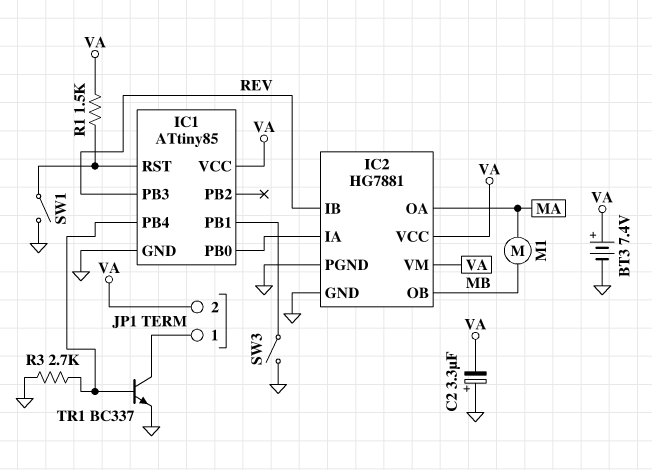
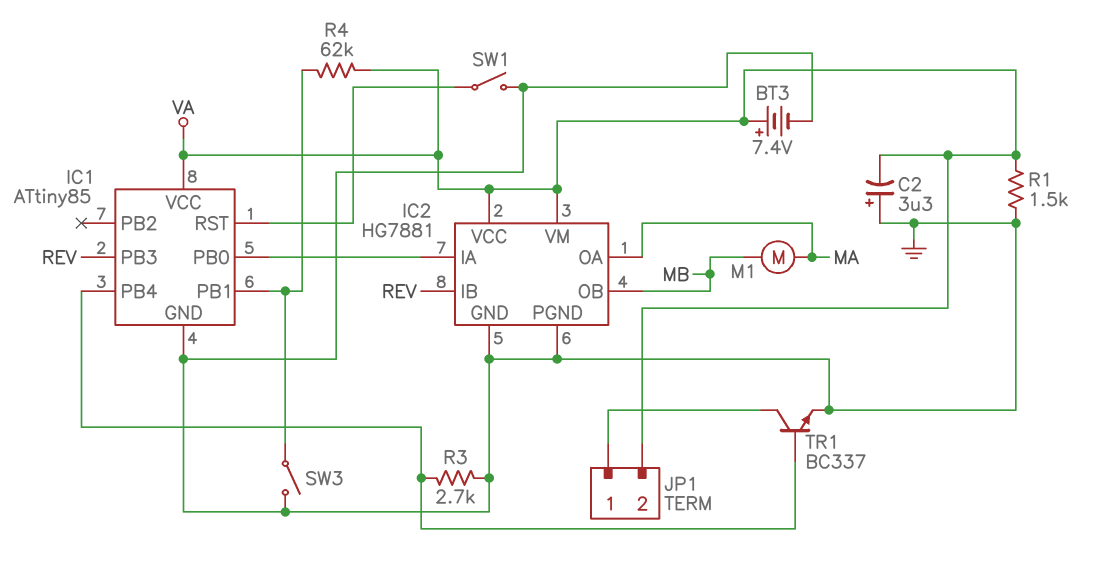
R1: 1.5k (IC1/RST, VA) -> 1.5k (GND, VA)
R4: none -> 62k (IC1/PB1, VA)

